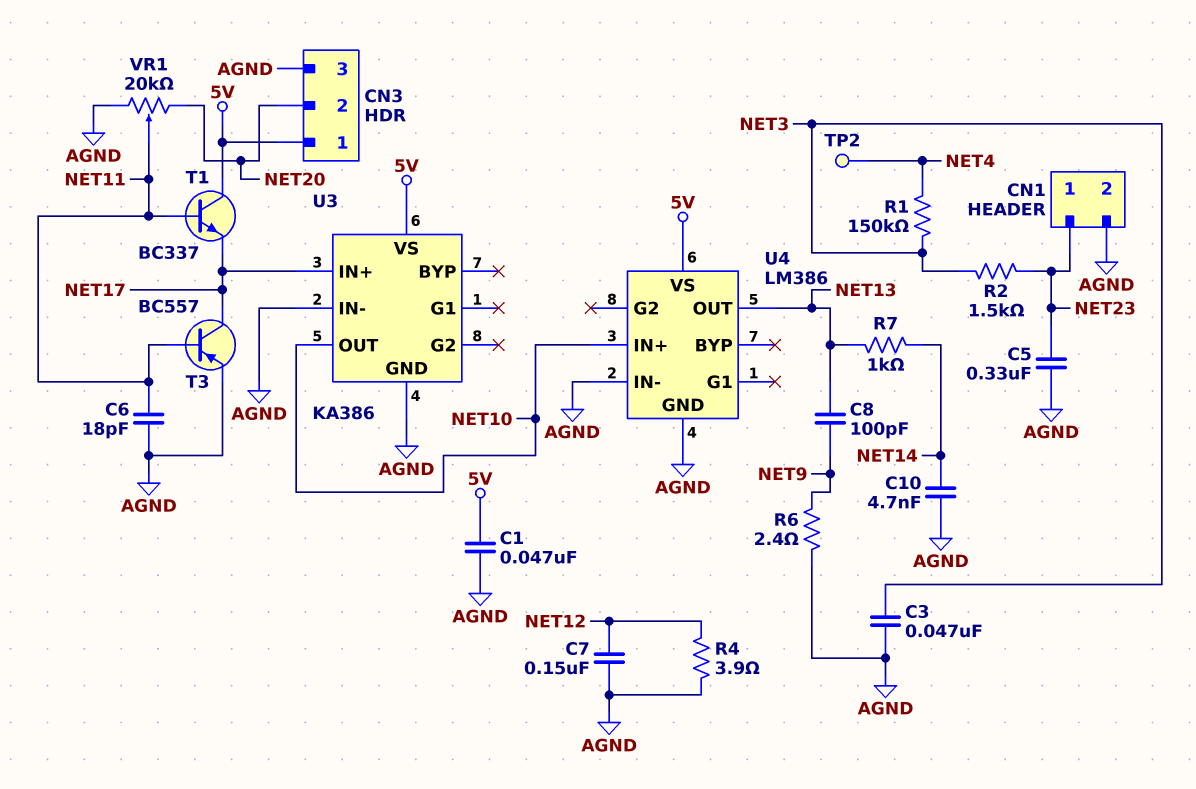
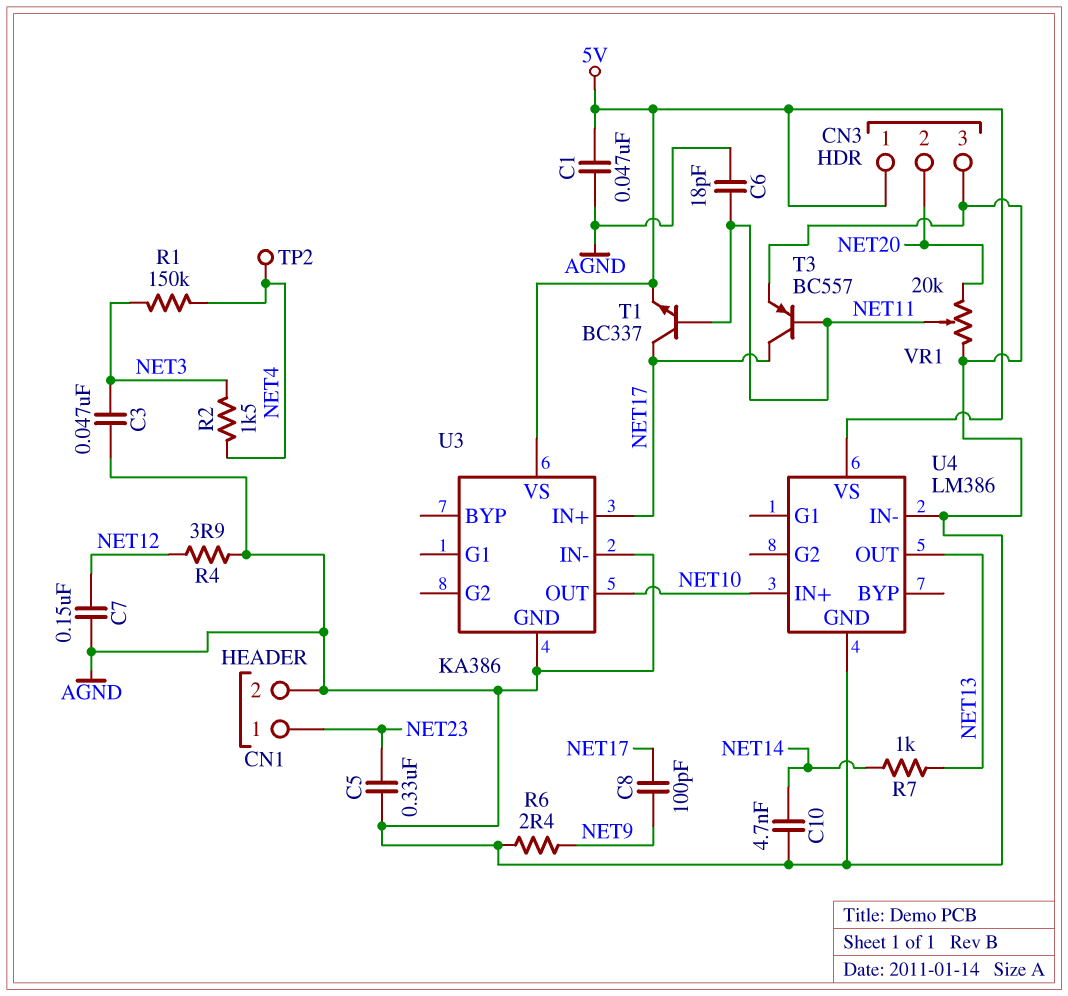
C8: 100pF (NET9, NET13) -> 100pF (NET9, NET17)
R2: 1.5k (NET3, NET23) -> 1.5k (NET3, NET4)
T1: NPN BC337 (B NET11, C 5V, E NET17) -> NPN BC337 (B NET11, C NET17, E 5V)

